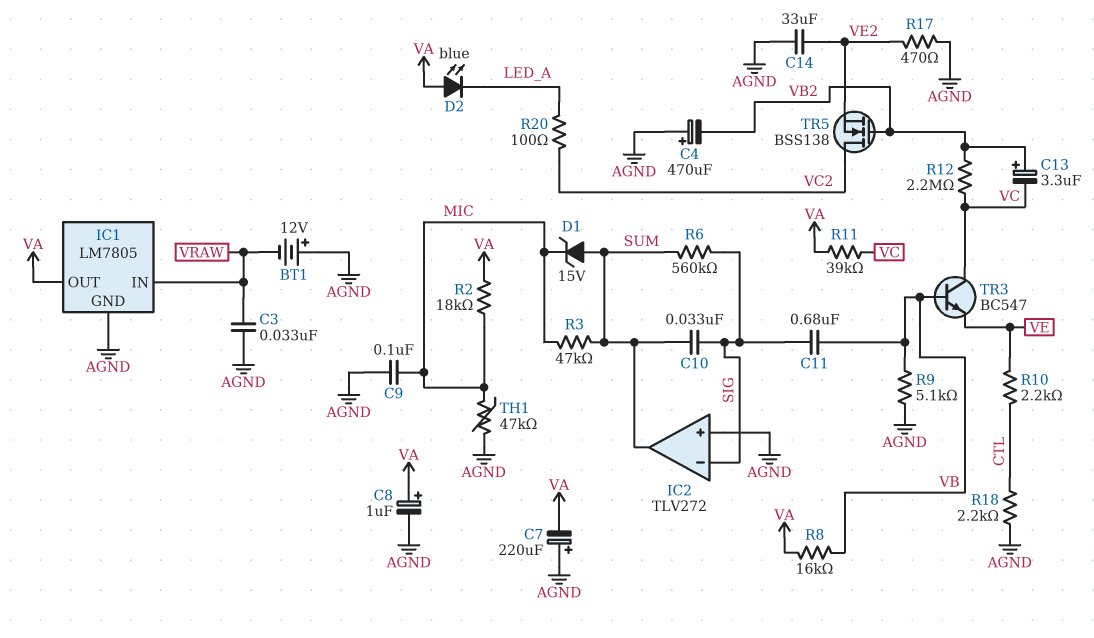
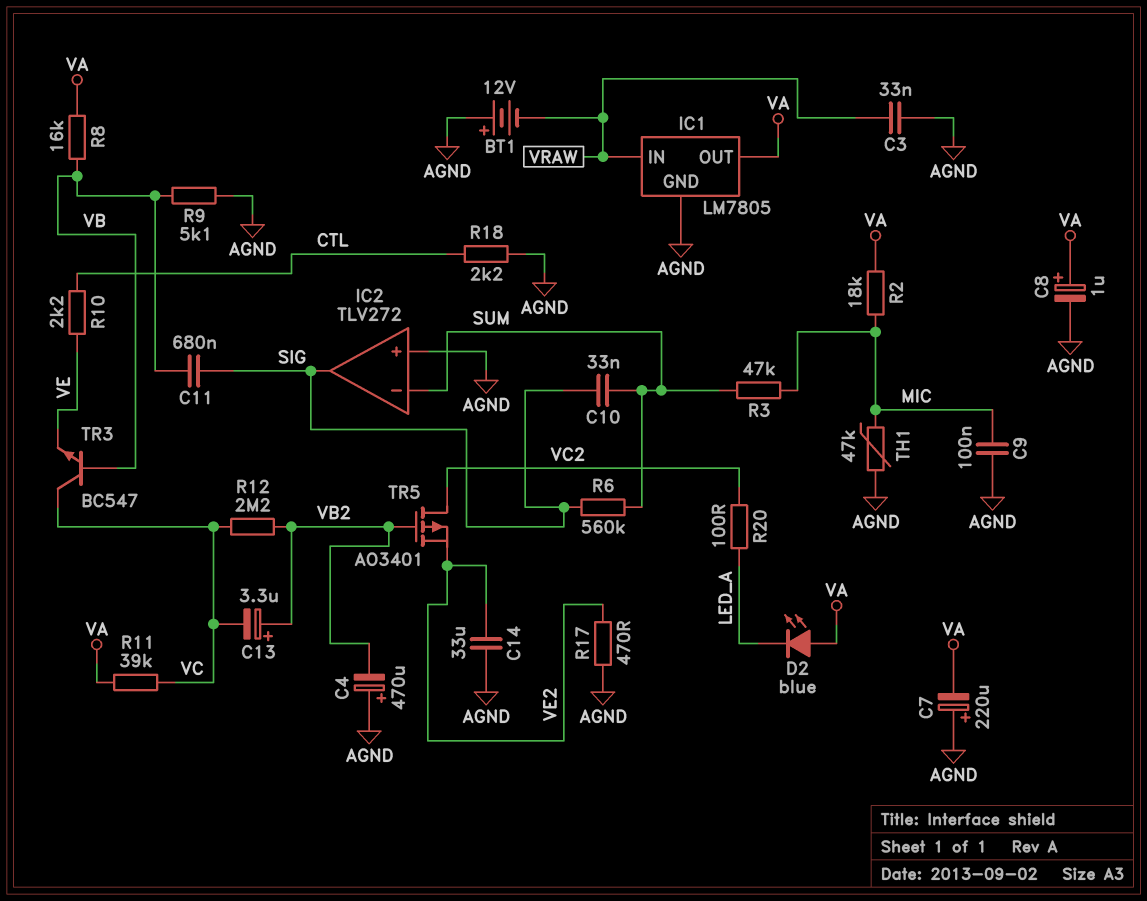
D1: zener 15V (A SUM, K MIC) -> none
IC2 pin in-: SIG -> SUM
IC2 pin out: SUM -> SIG
TR5: NMOS BSS138 (G VB2, D VC2, S VE2) -> PMOS AO3401 (G VB2, D VC2, S VE2)

